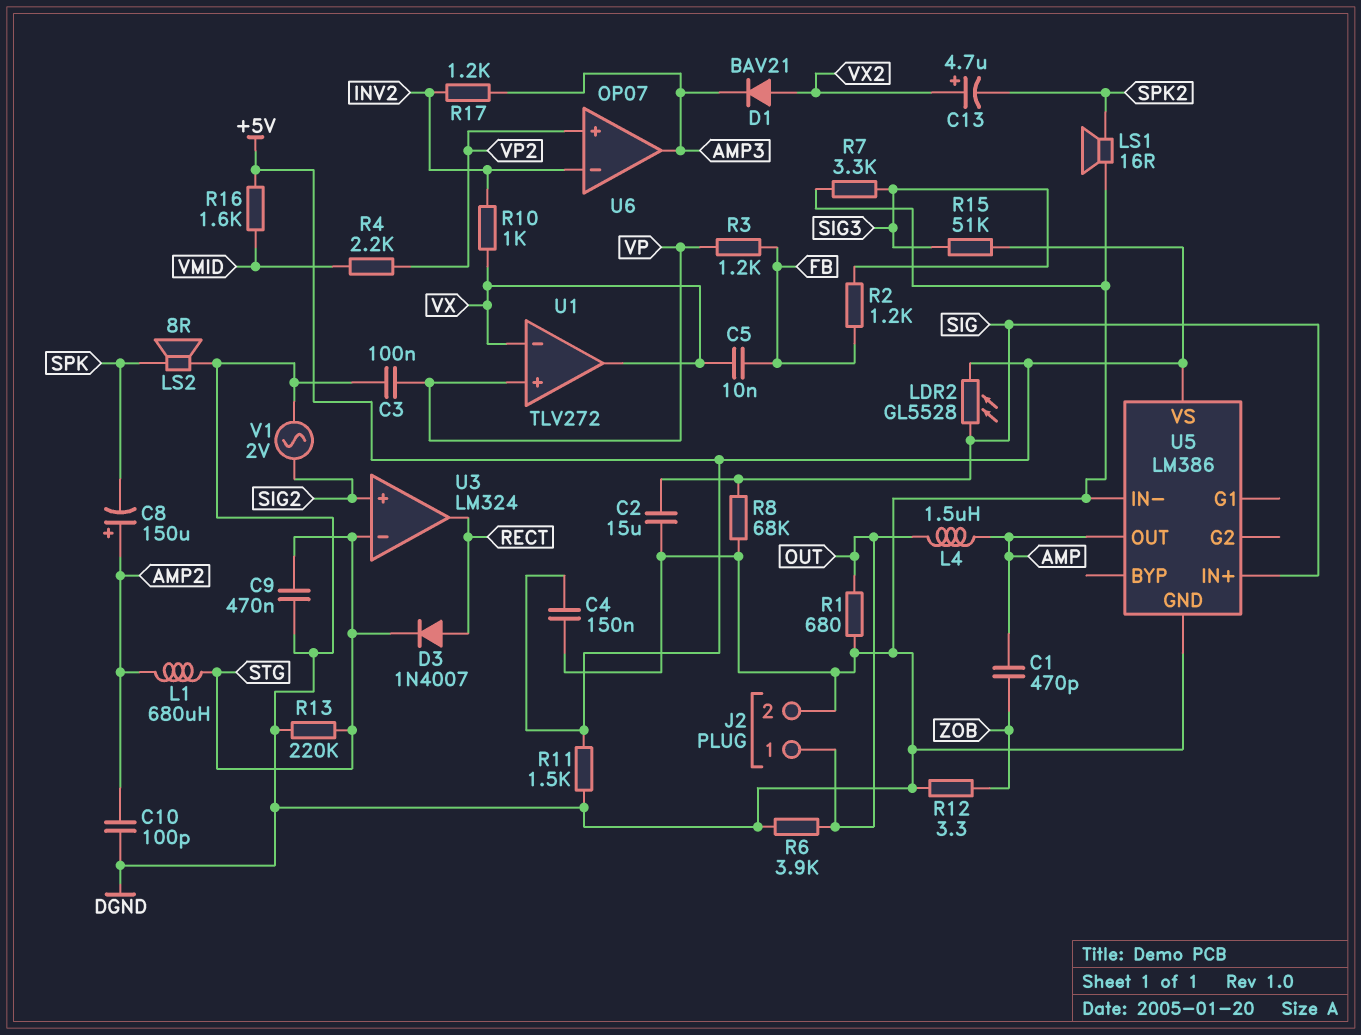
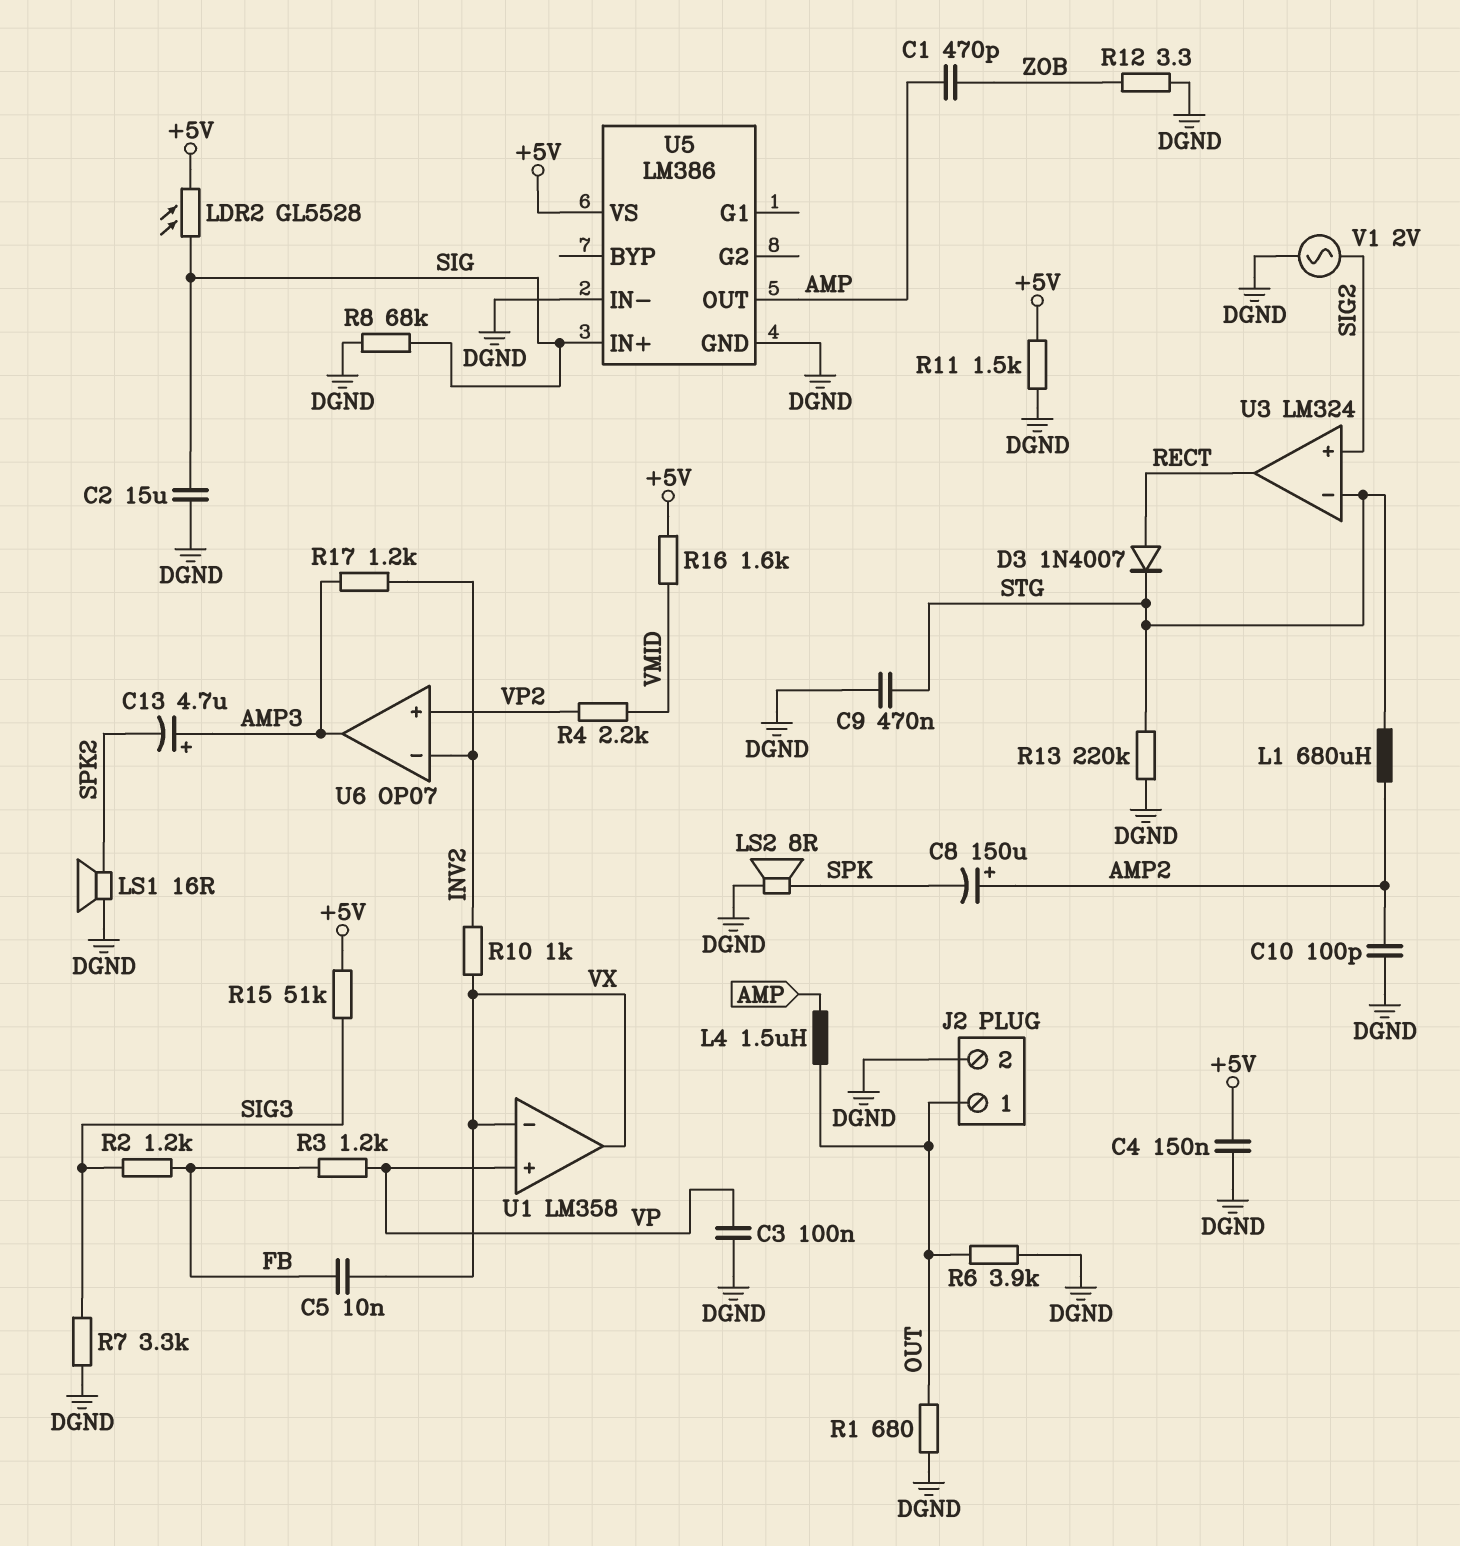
C13: 4.7uF (plus VX2, minus SPK2) -> 4.7uF (plus AMP3, minus SPK2)
D1: diode BAV21 (A VX2, K AMP3) -> none
U1: TLV272 -> LM358

